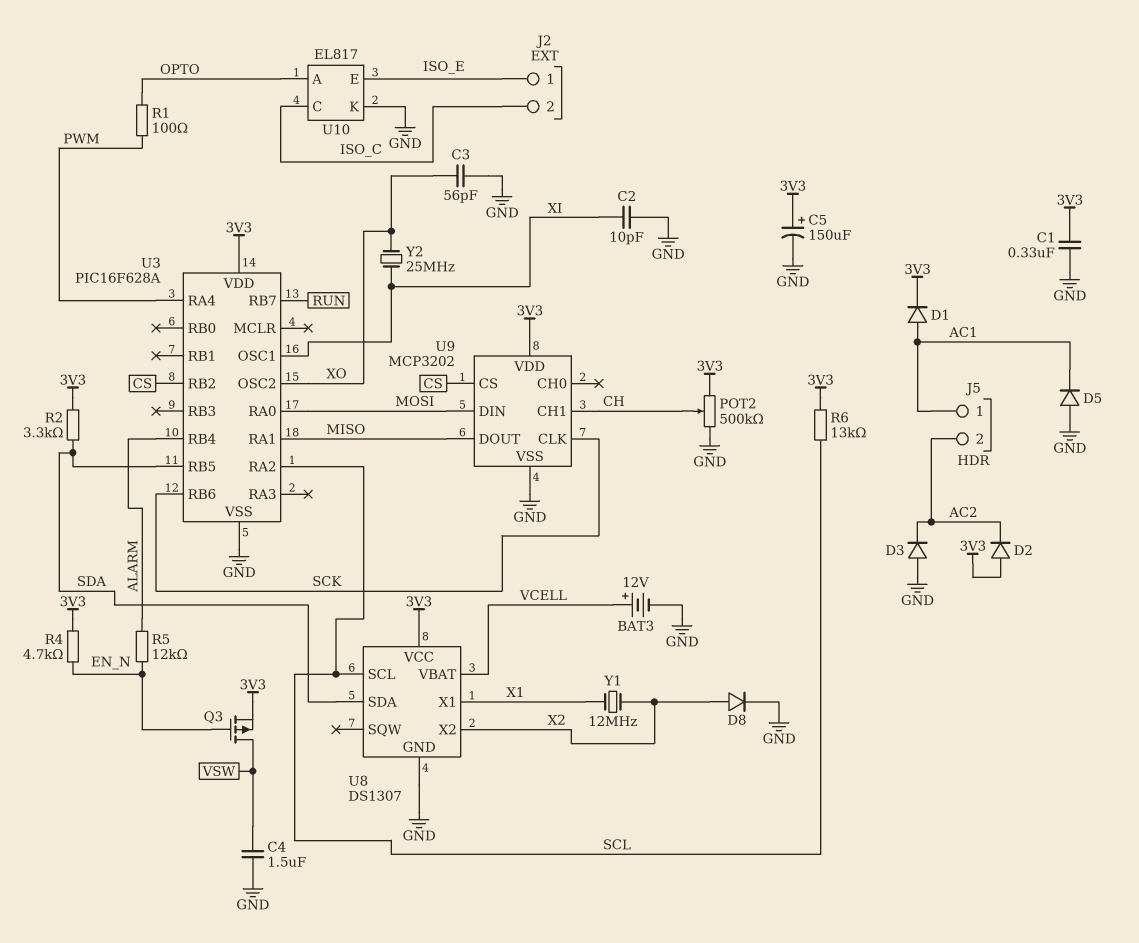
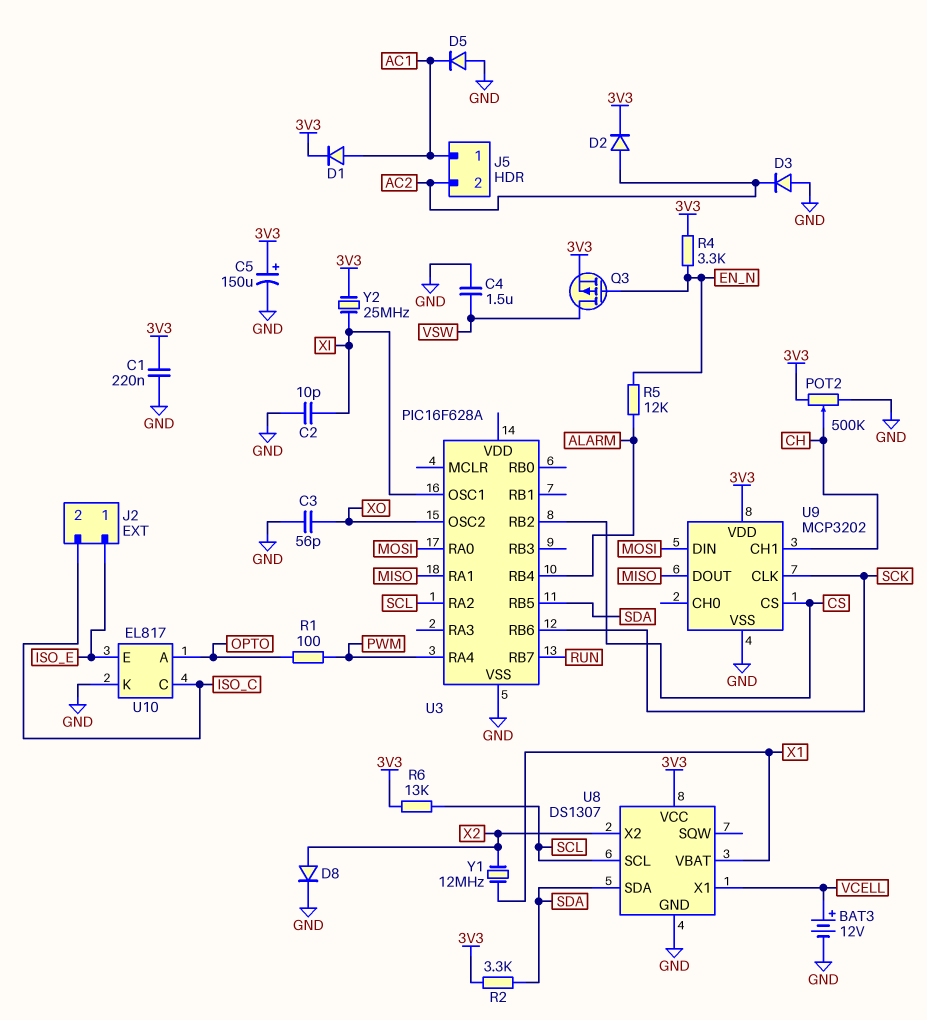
C1: 330nF (3V3, GND) -> 220nF (3V3, GND)
D2: diode (A 3V3, K AC2) -> diode (A AC2, K 3V3)
R4: 4.7k (3V3, EN_N) -> 3.3k (3V3, EN_N)
U3 pin VDD: 3V3 -> none
U8 pin VBAT: VCELL -> X1
U8 pin X1: X1 -> VCELL
Y2: 25MHz (XI, XO) -> 25MHz (3V3, XI)

